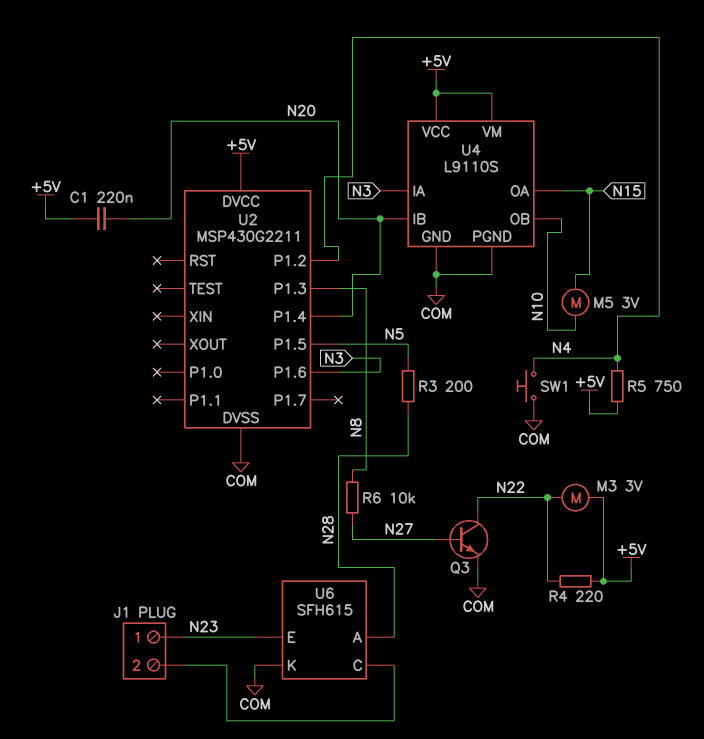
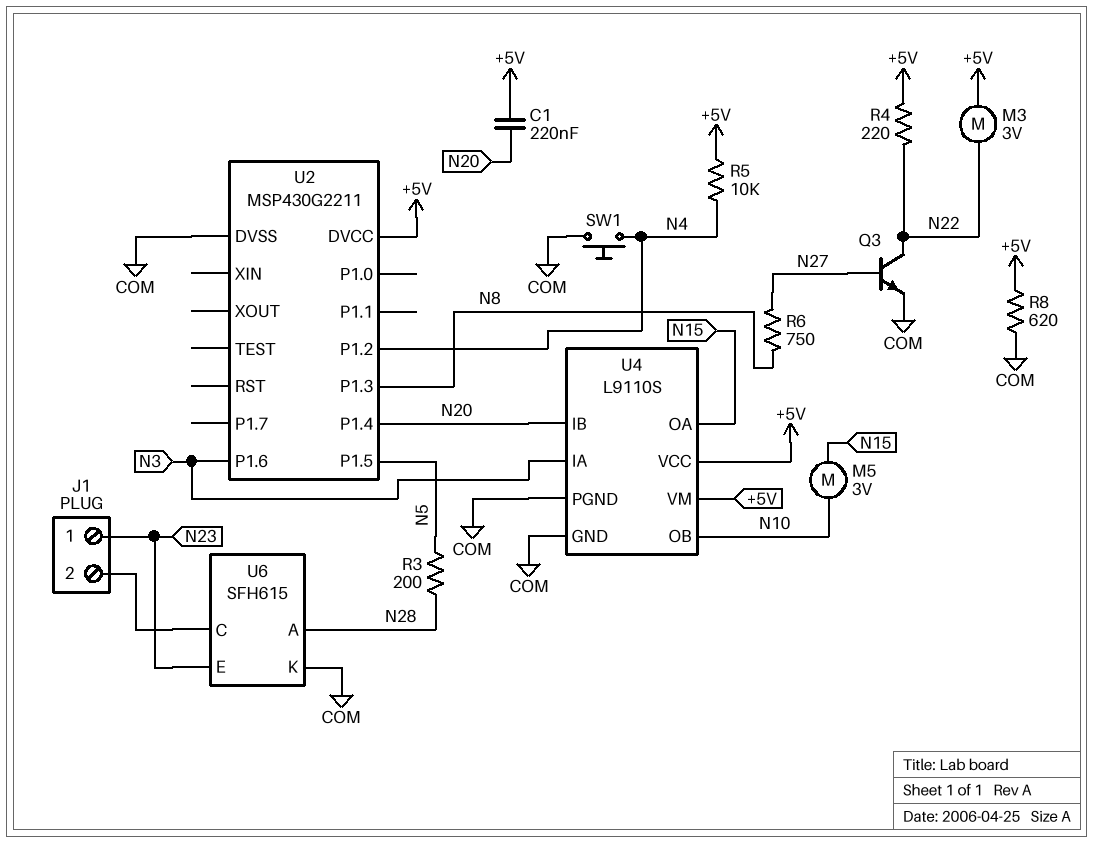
R5: 750 (+5V, N4) -> 10k (+5V, N4)
R6: 10k (N8, N27) -> 750 (N8, N27)
R8: none -> 620 (+5V, COM)

